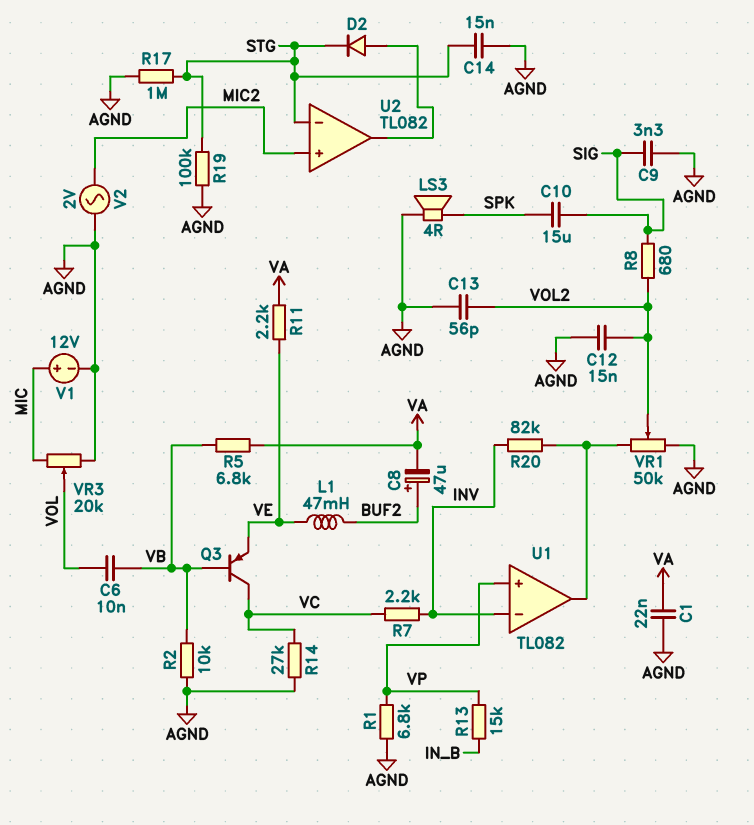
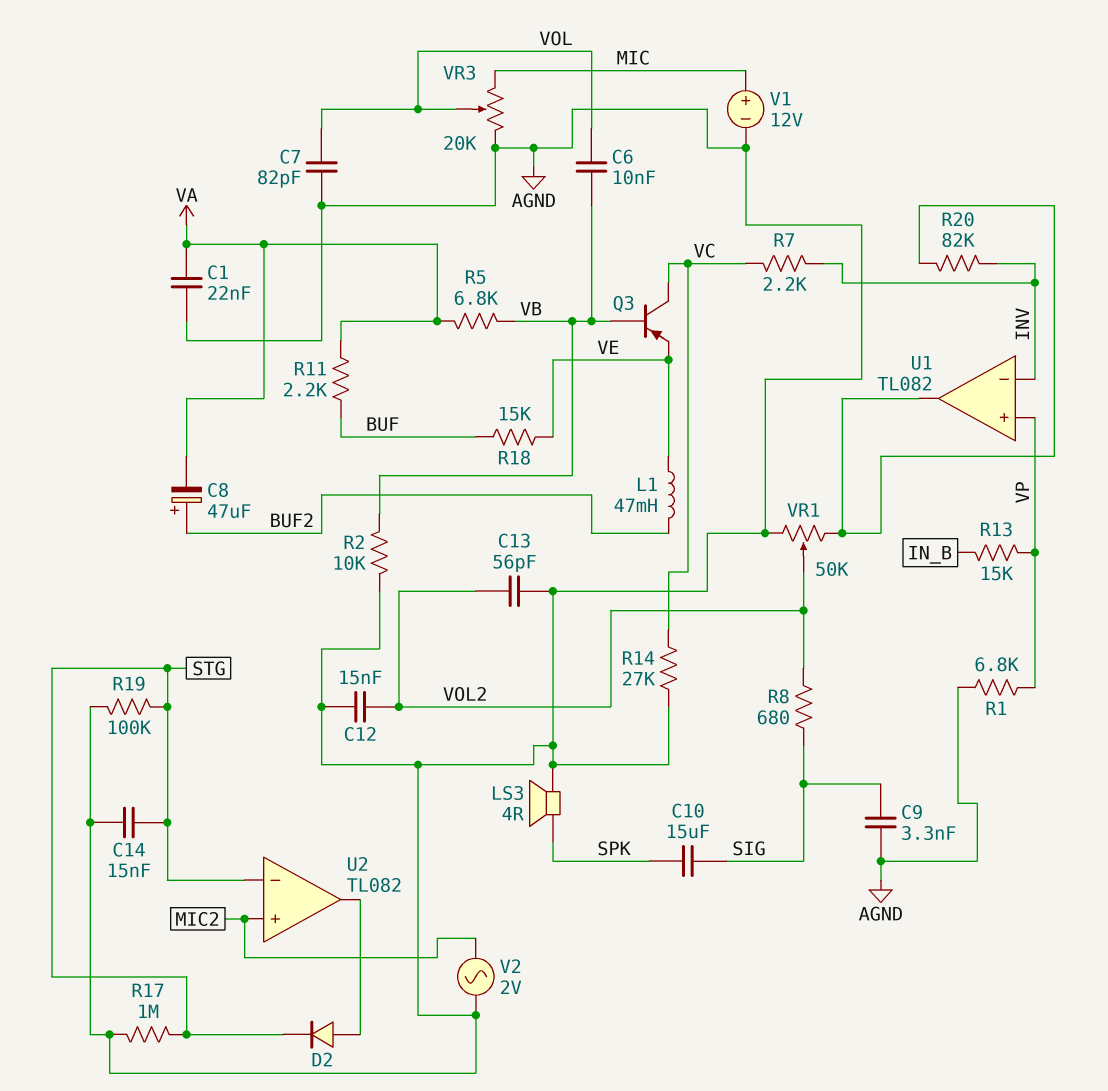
C7: none -> 82pF (AGND, VOL)
R11: 2.2k (VA, VE) -> 2.2k (BUF, VA)
R18: none -> 15k (BUF, VE)

